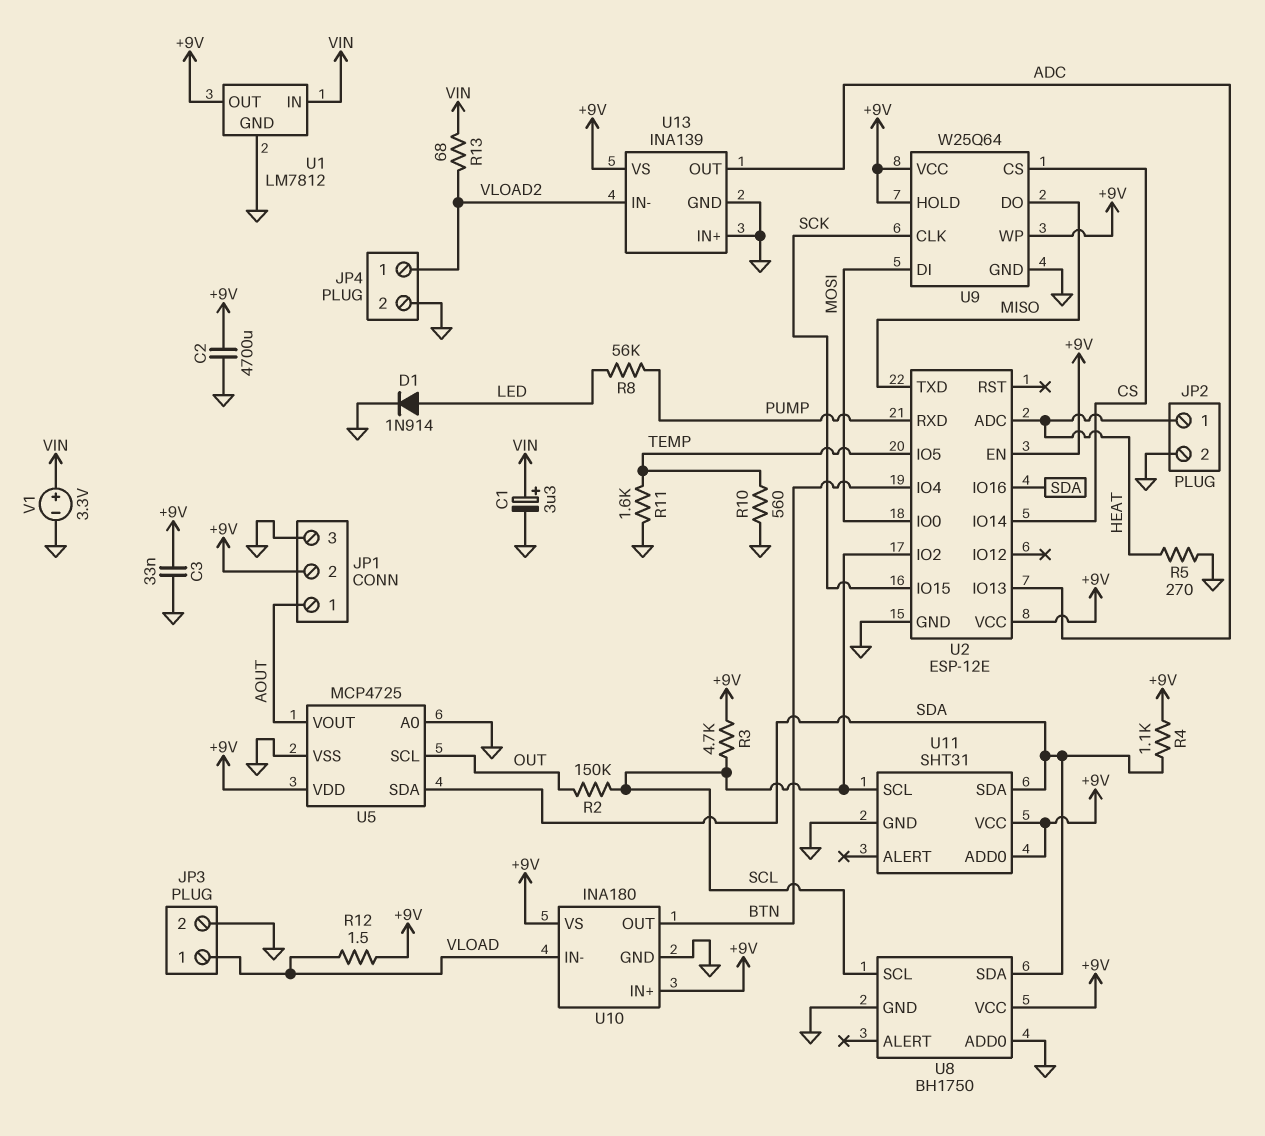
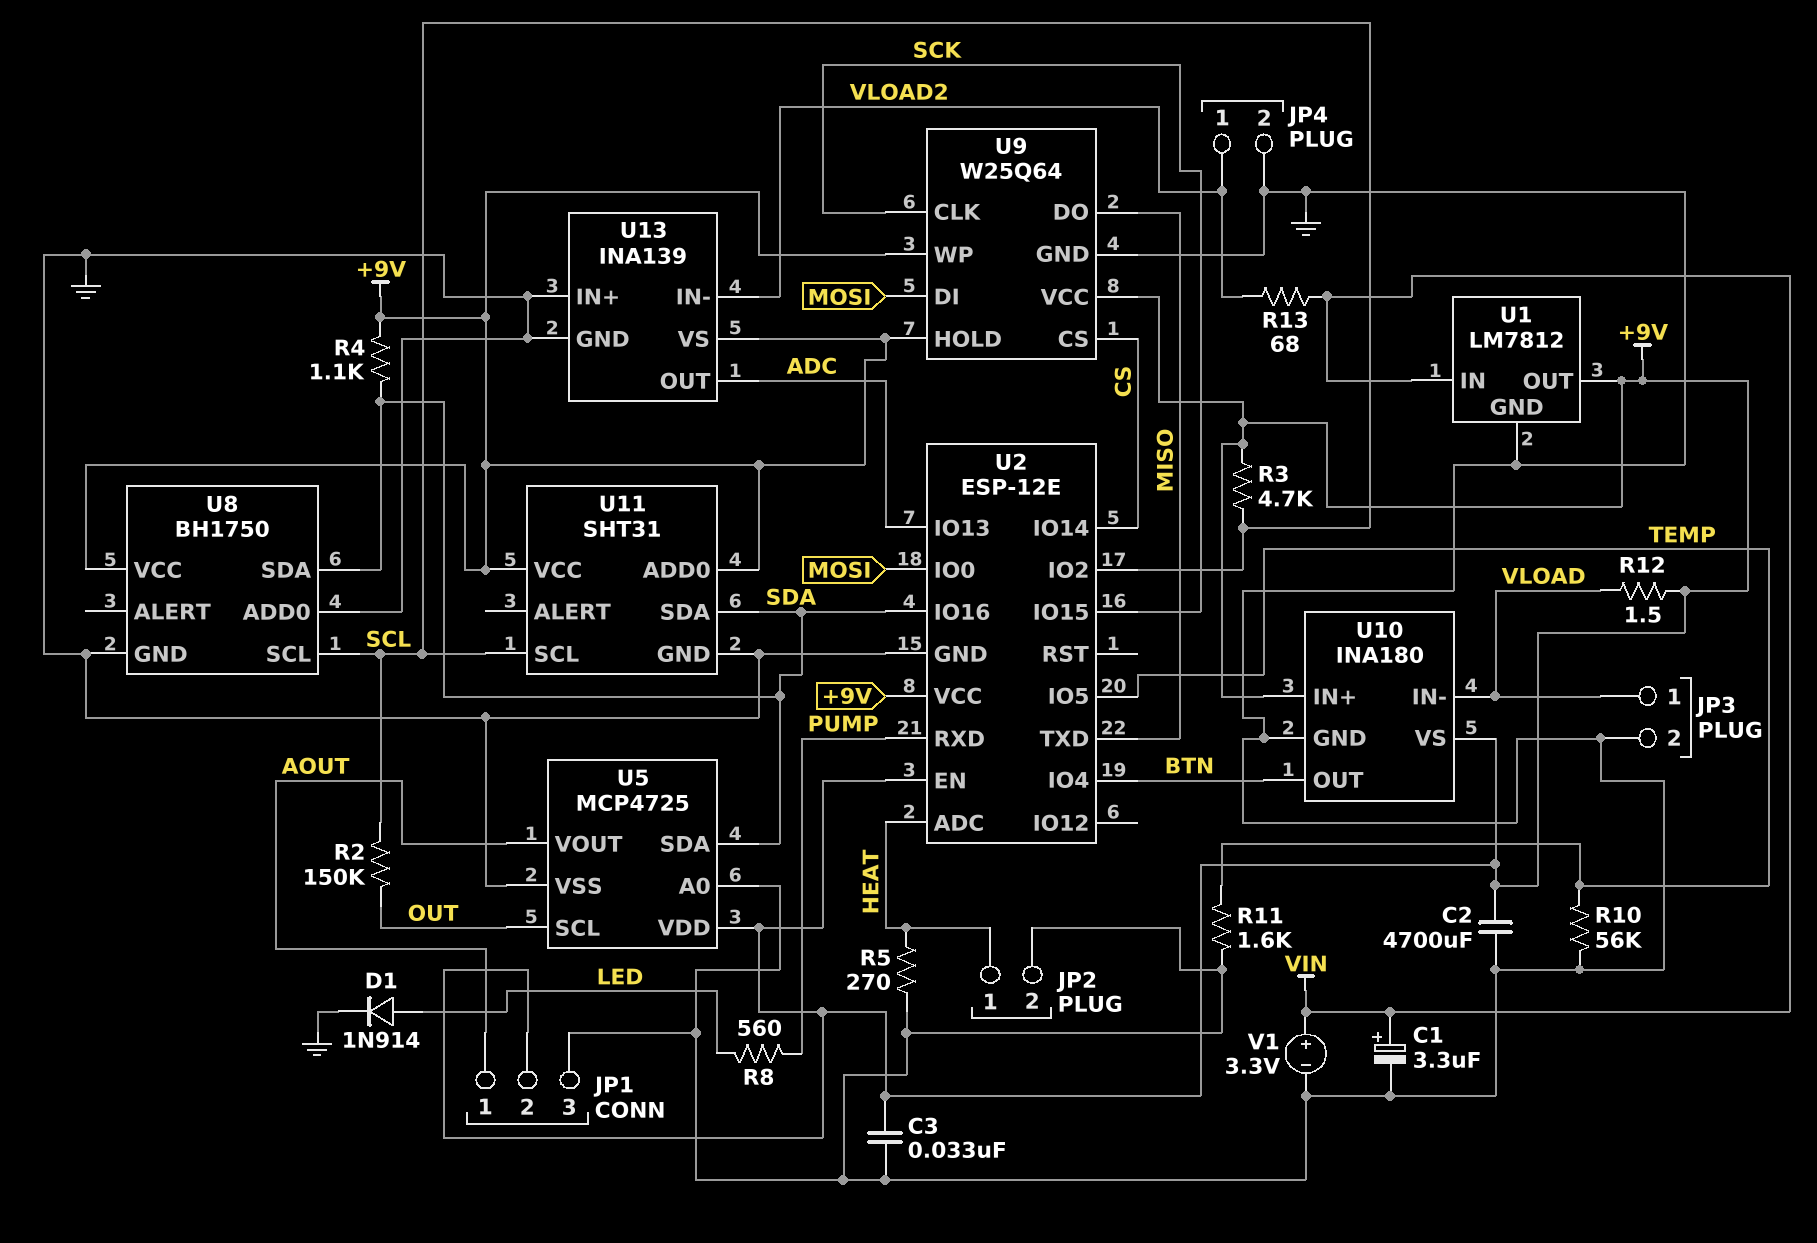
R8: 56k (LED, PUMP) -> 560 (LED, PUMP)
R10: 560 (GND, TEMP) -> 56k (GND, TEMP)

